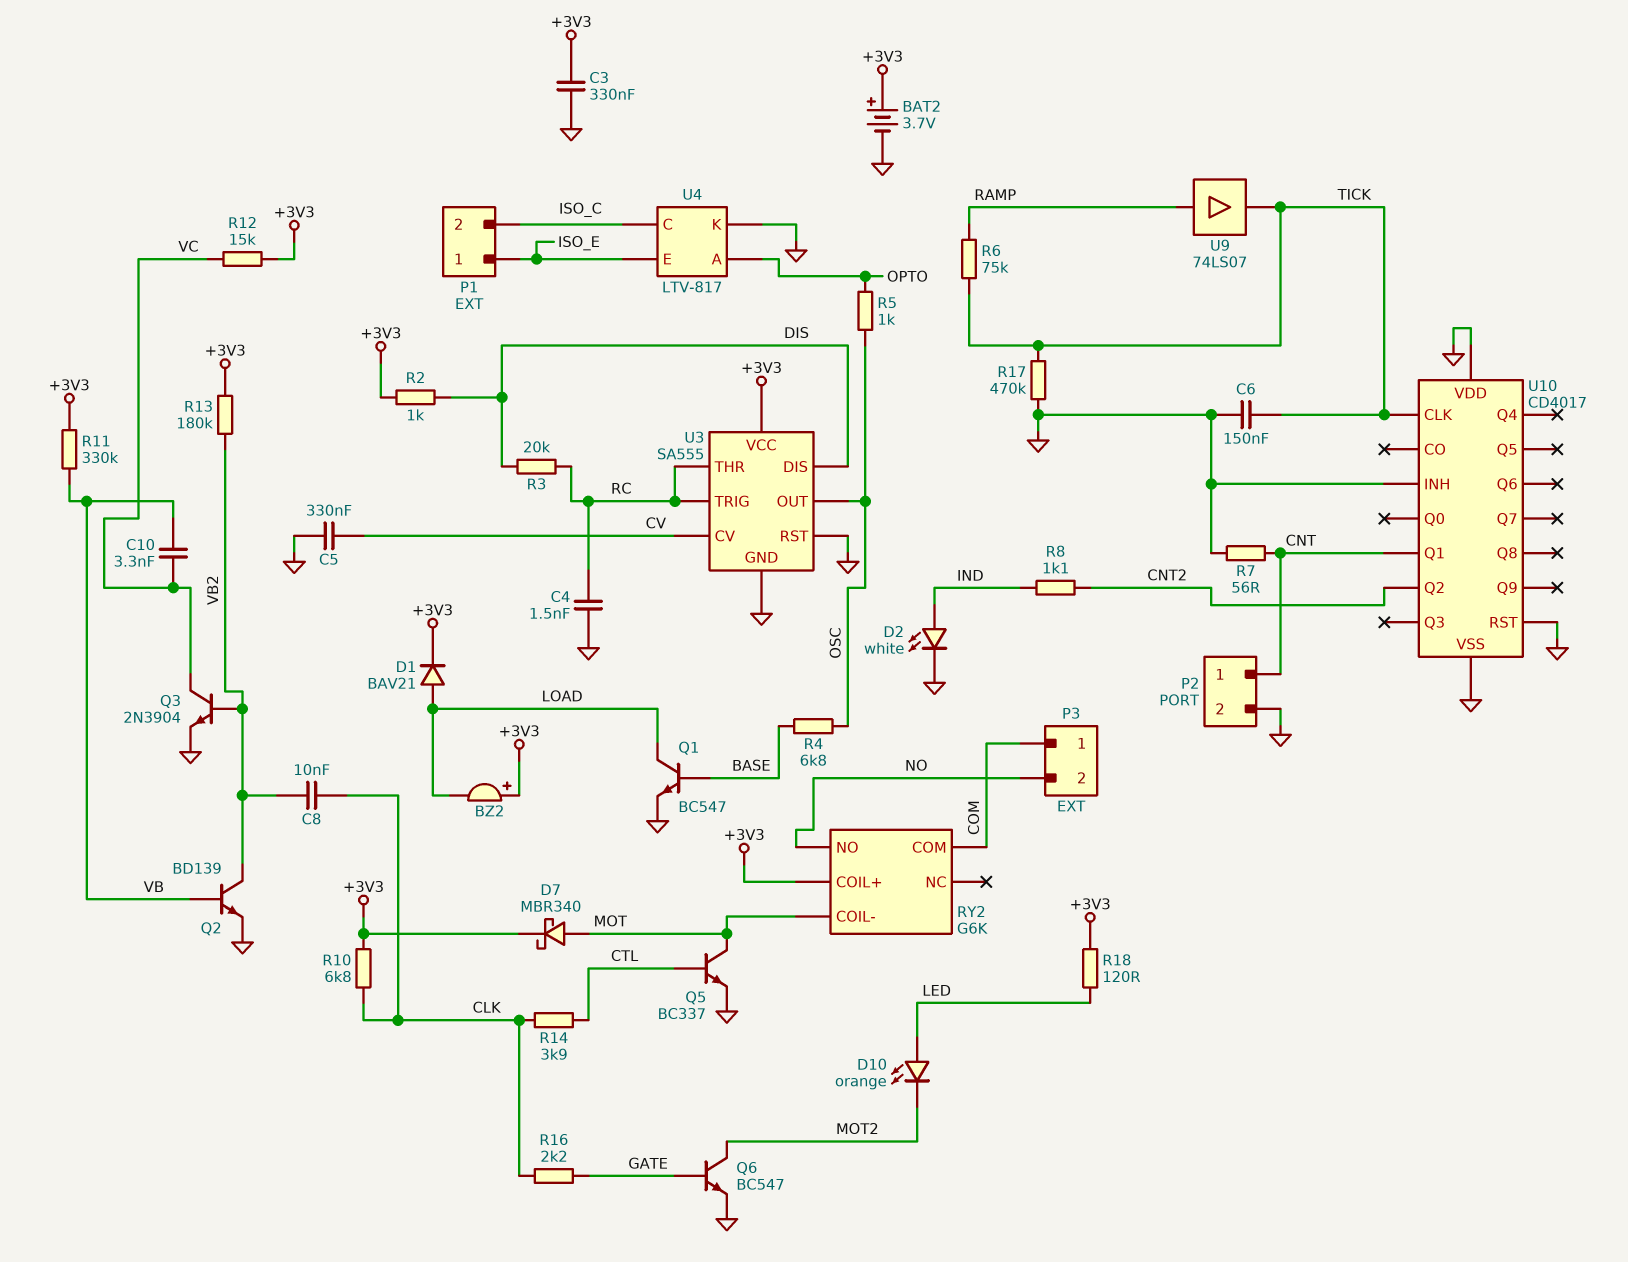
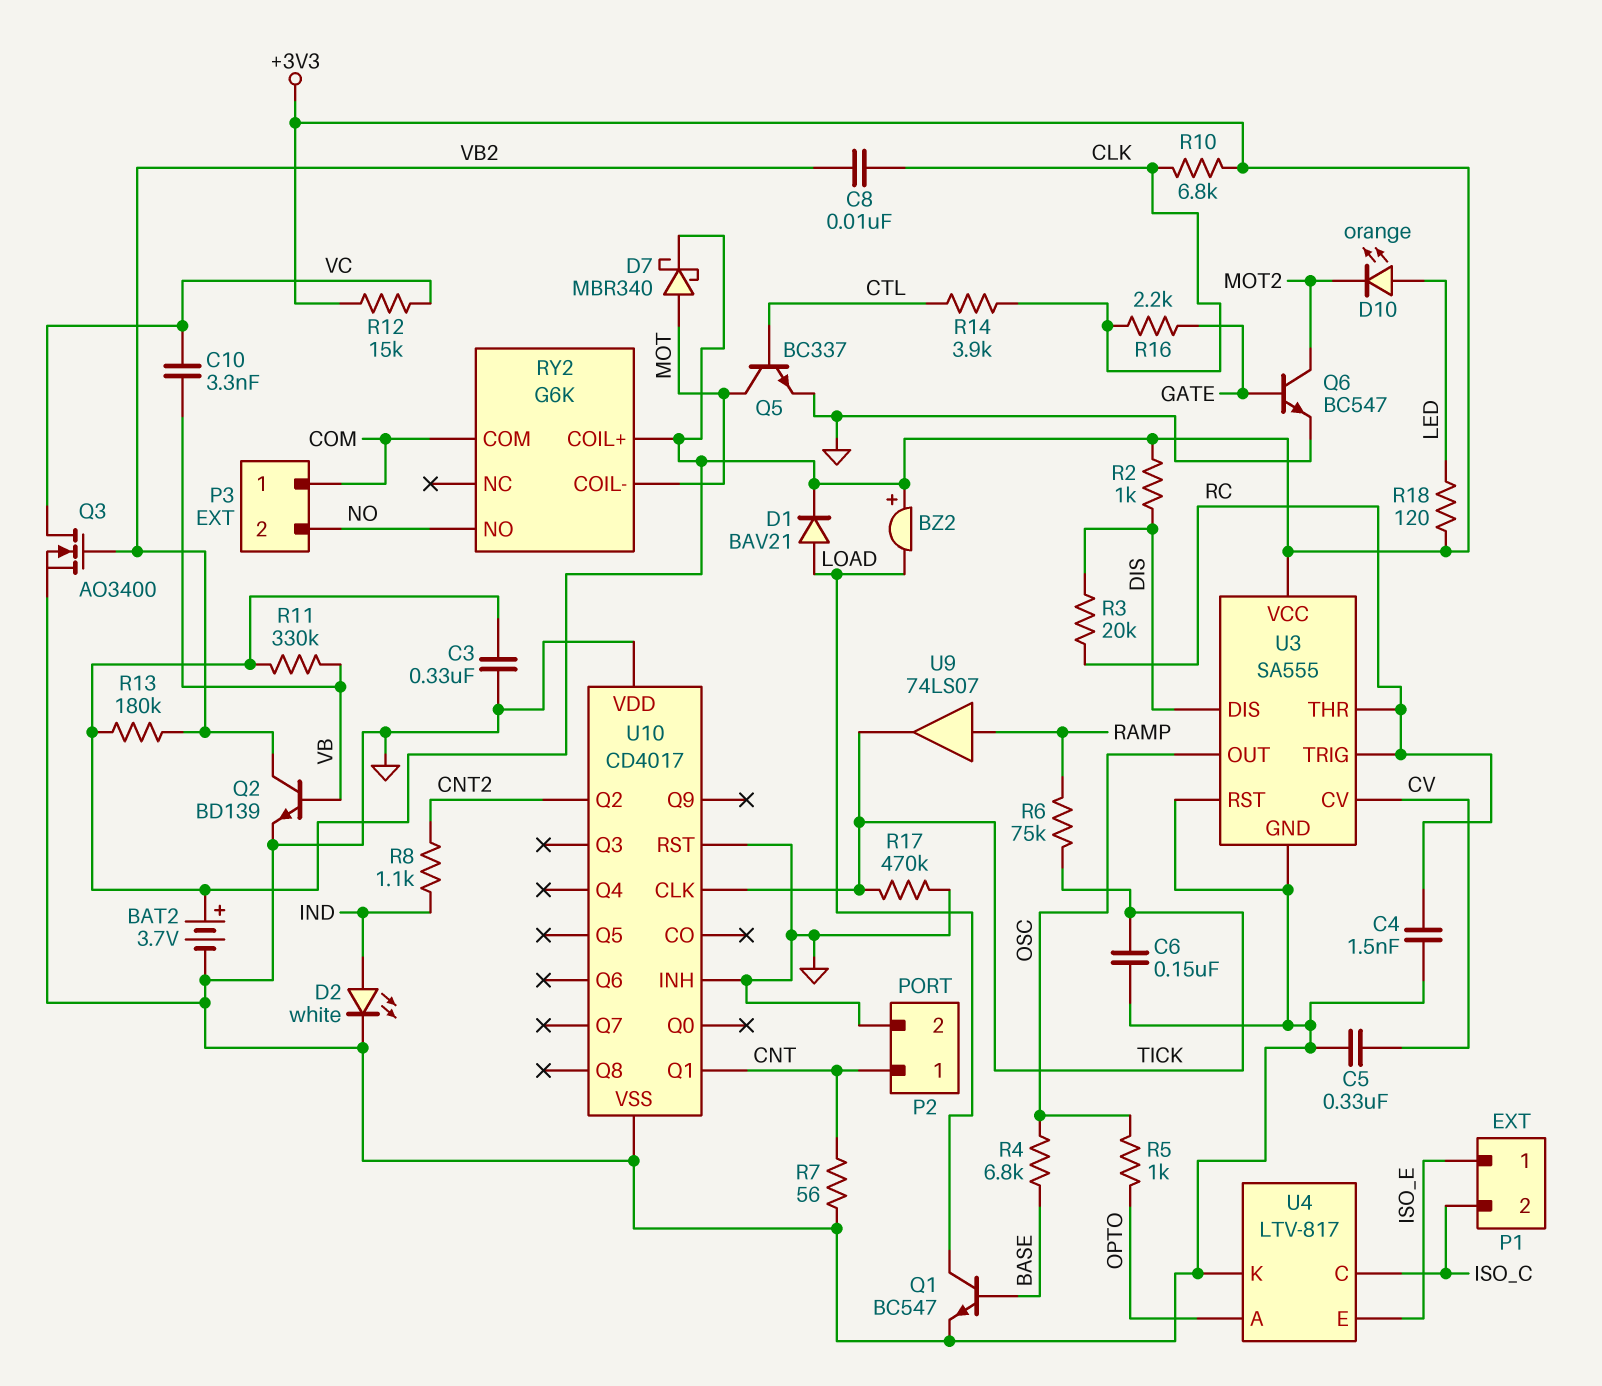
Q3: NPN 2N3904 (B VB2, C VC, E GND) -> NMOS AO3400 (G VB2, D VC, S GND)

